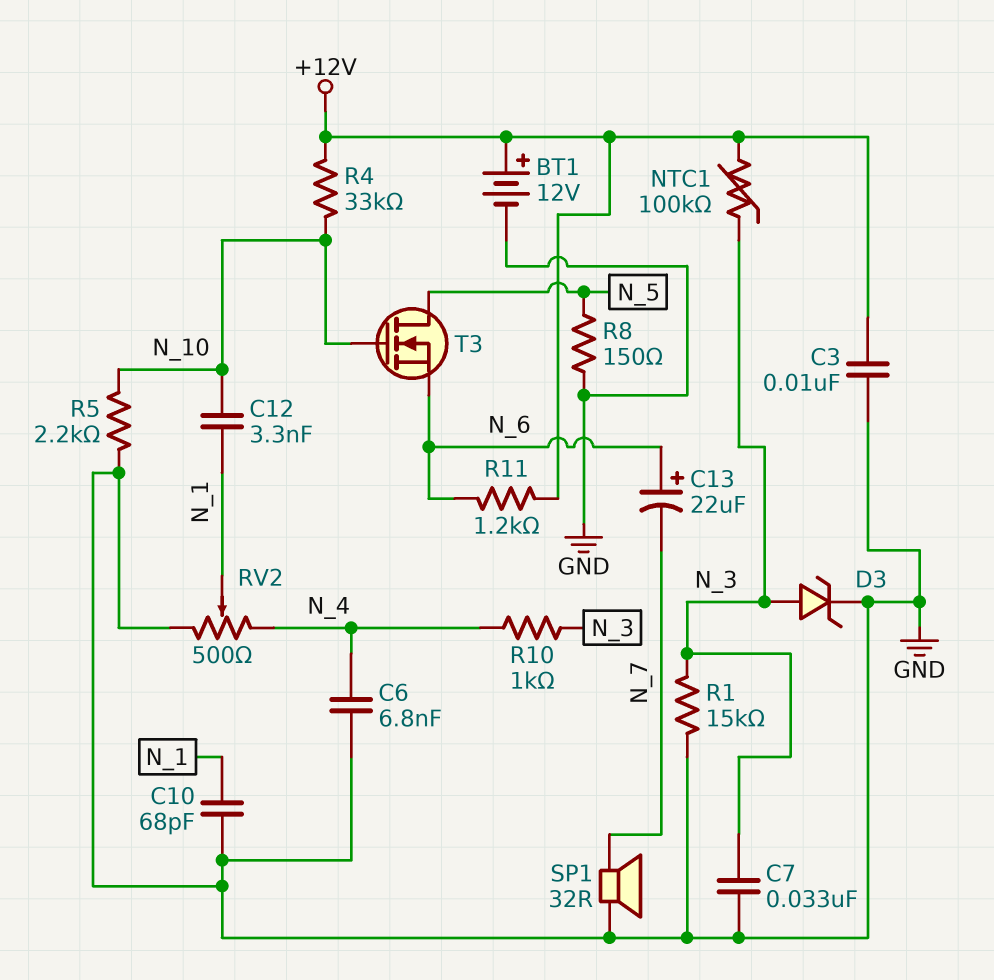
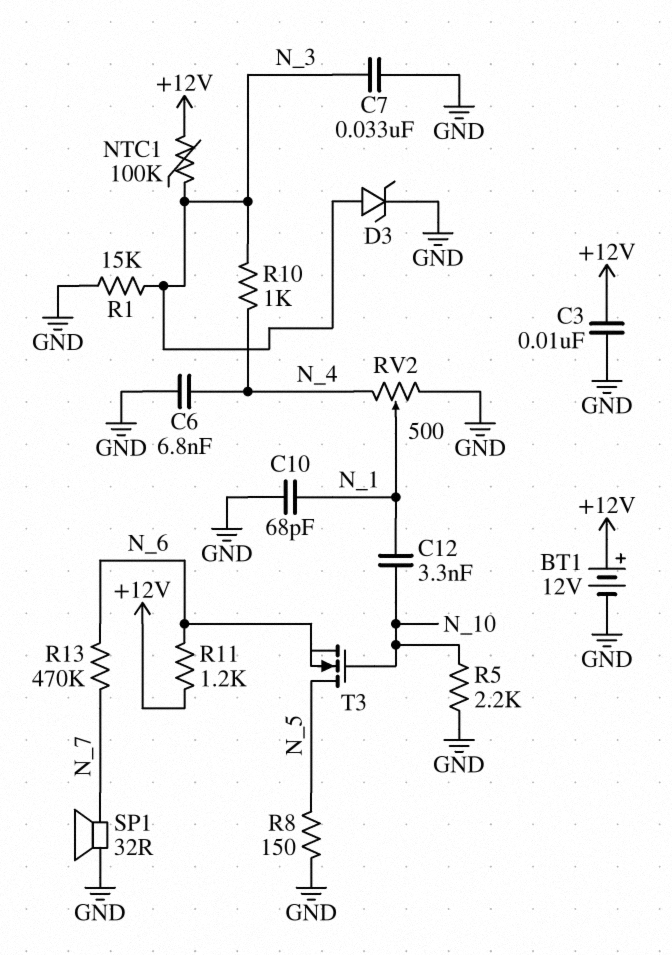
C13: 22uF (plus N_6, minus N_7) -> none
R4: 33k (+12V, N_10) -> none
R13: none -> 470k (N_6, N_7)

